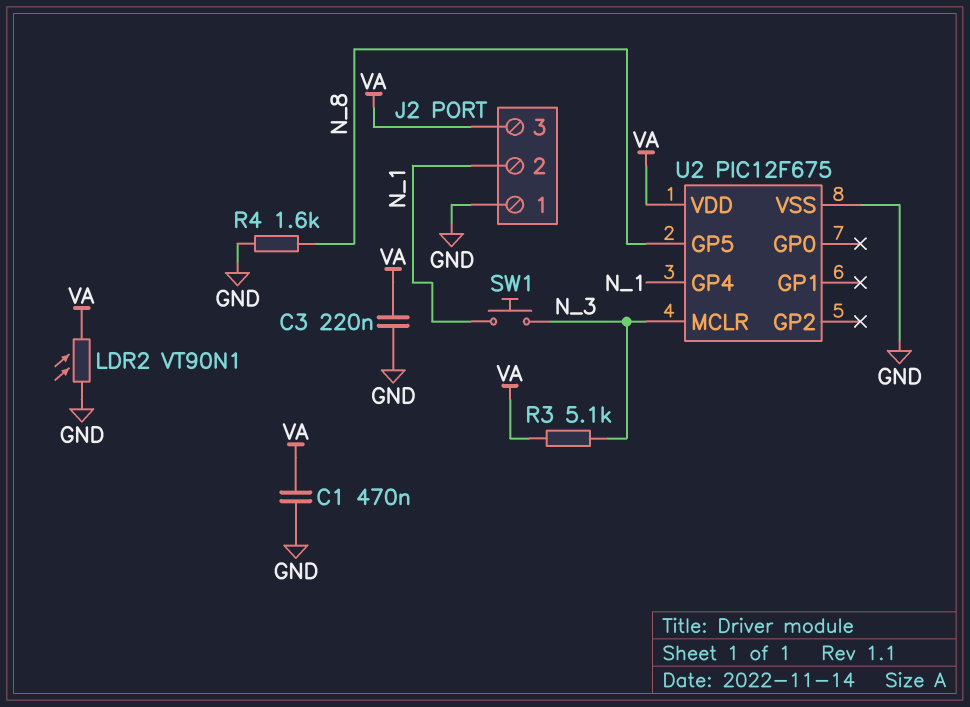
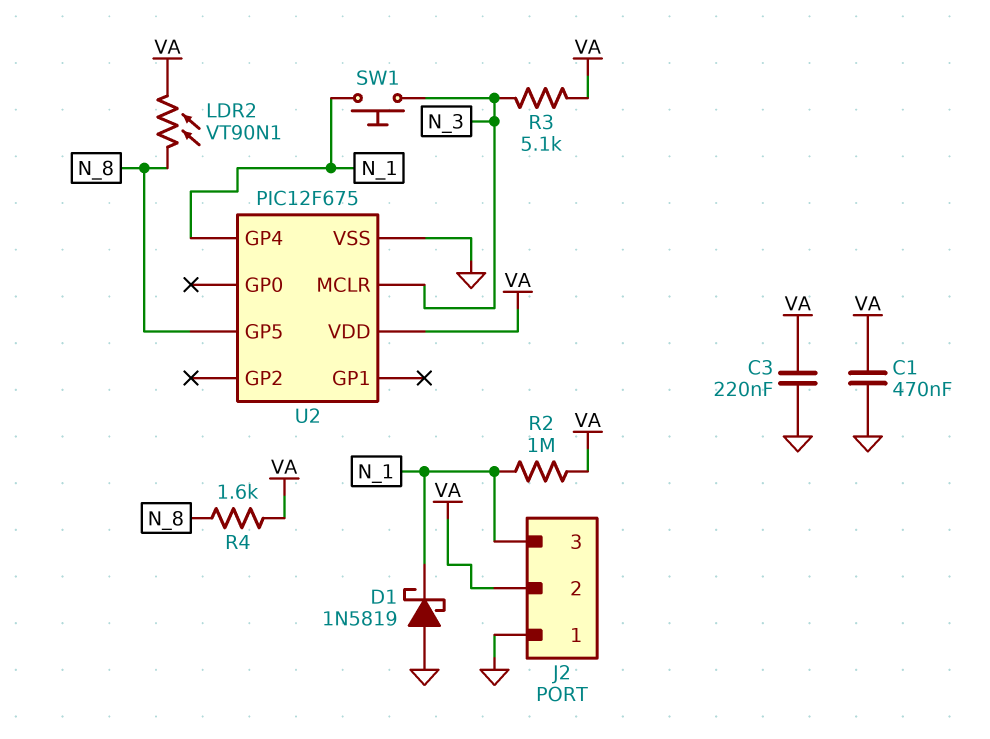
D1: none -> schottky 1N5819 (A GND, K N_1)
J2 pin 2: N_1 -> VA
J2 pin 3: VA -> N_1
LDR2: VT90N1 (GND, VA) -> VT90N1 (N_8, VA)
R2: none -> 1M (N_1, VA)
R4: 1.6k (GND, N_8) -> 1.6k (N_8, VA)

